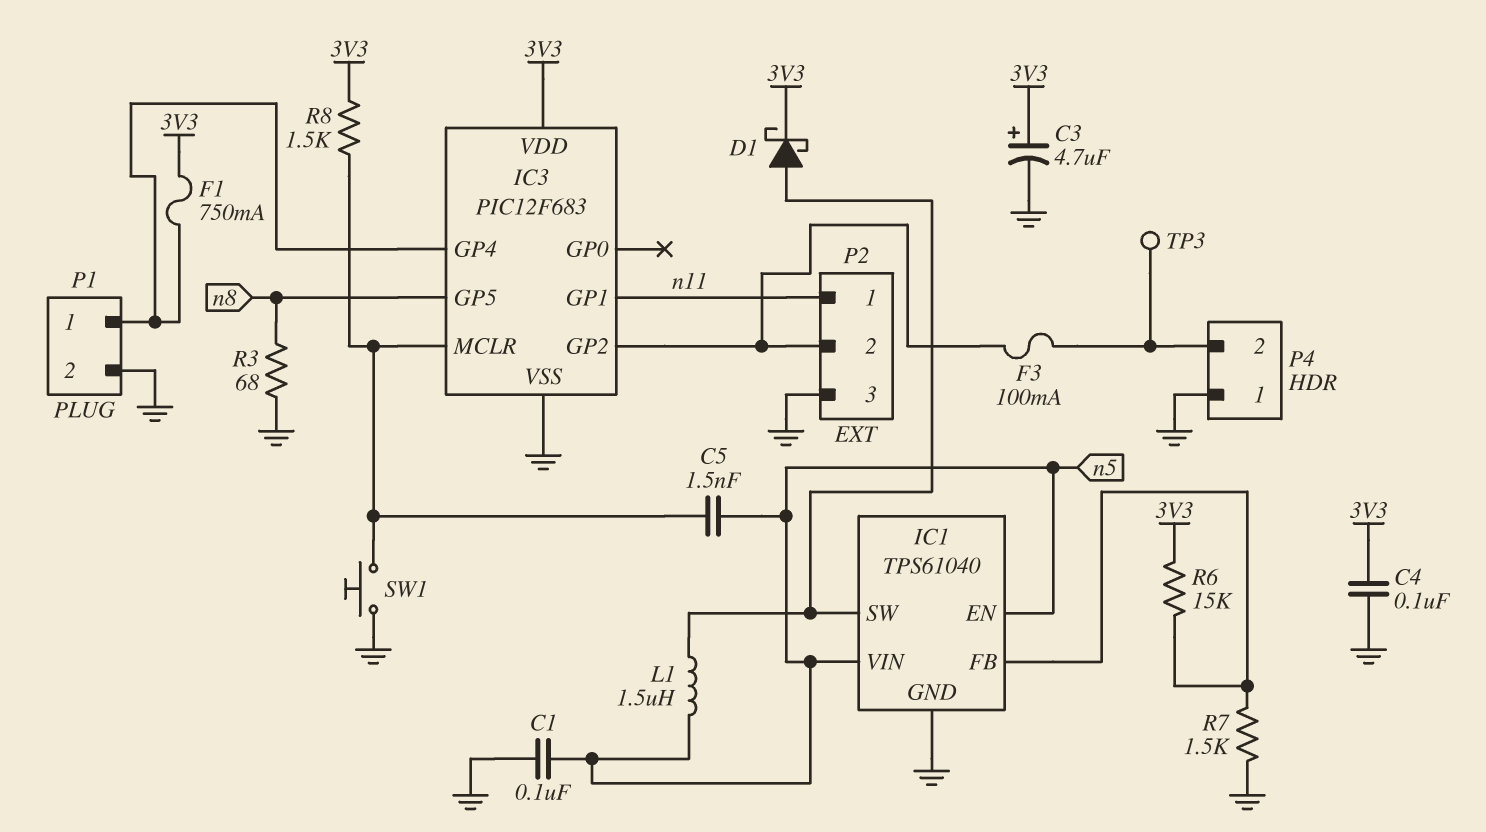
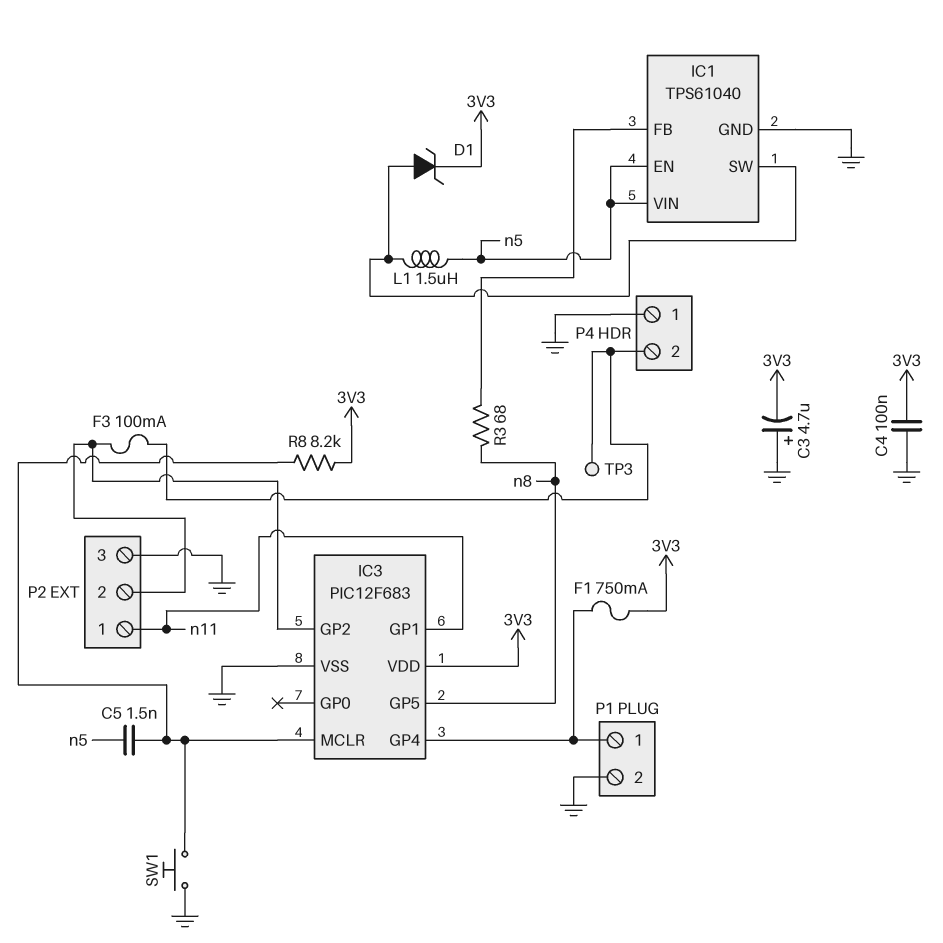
C1: 100nF (GND, n5) -> none
C3: 4.7uF (plus 3V3, minus GND) -> 4.7uF (plus GND, minus 3V3)
D1: schottky (A IC1/SW, K 3V3) -> zener (A IC1/SW, K 3V3)
R3: 68 (GND, n8) -> 68 (IC1/FB, n8)
R6: 15k (3V3, IC1/FB) -> none
R7: 1.5k (GND, IC1/FB) -> none
R8: 1.5k (3V3, IC3/MCLR) -> 8.2k (3V3, IC3/MCLR)

